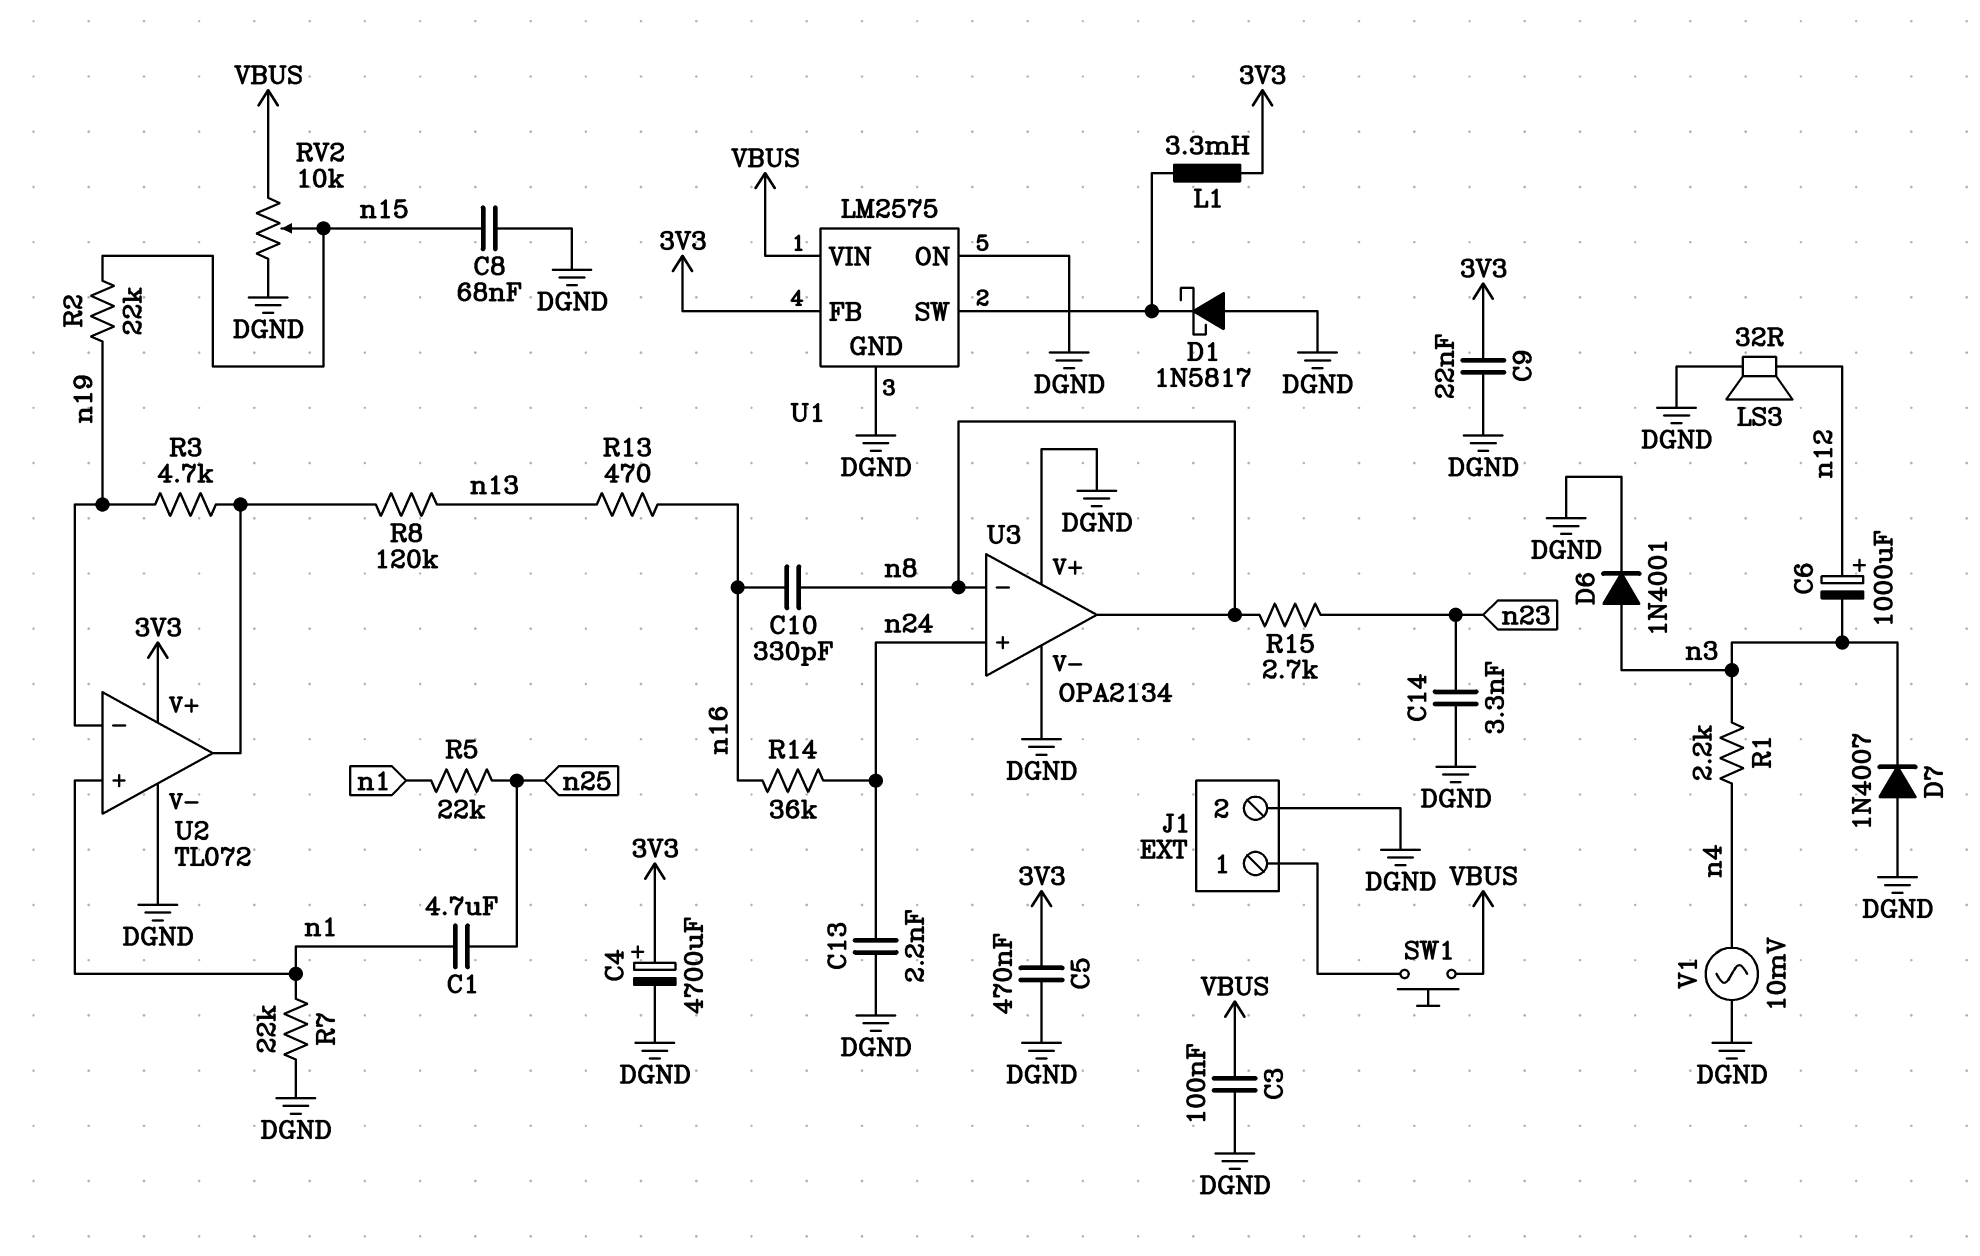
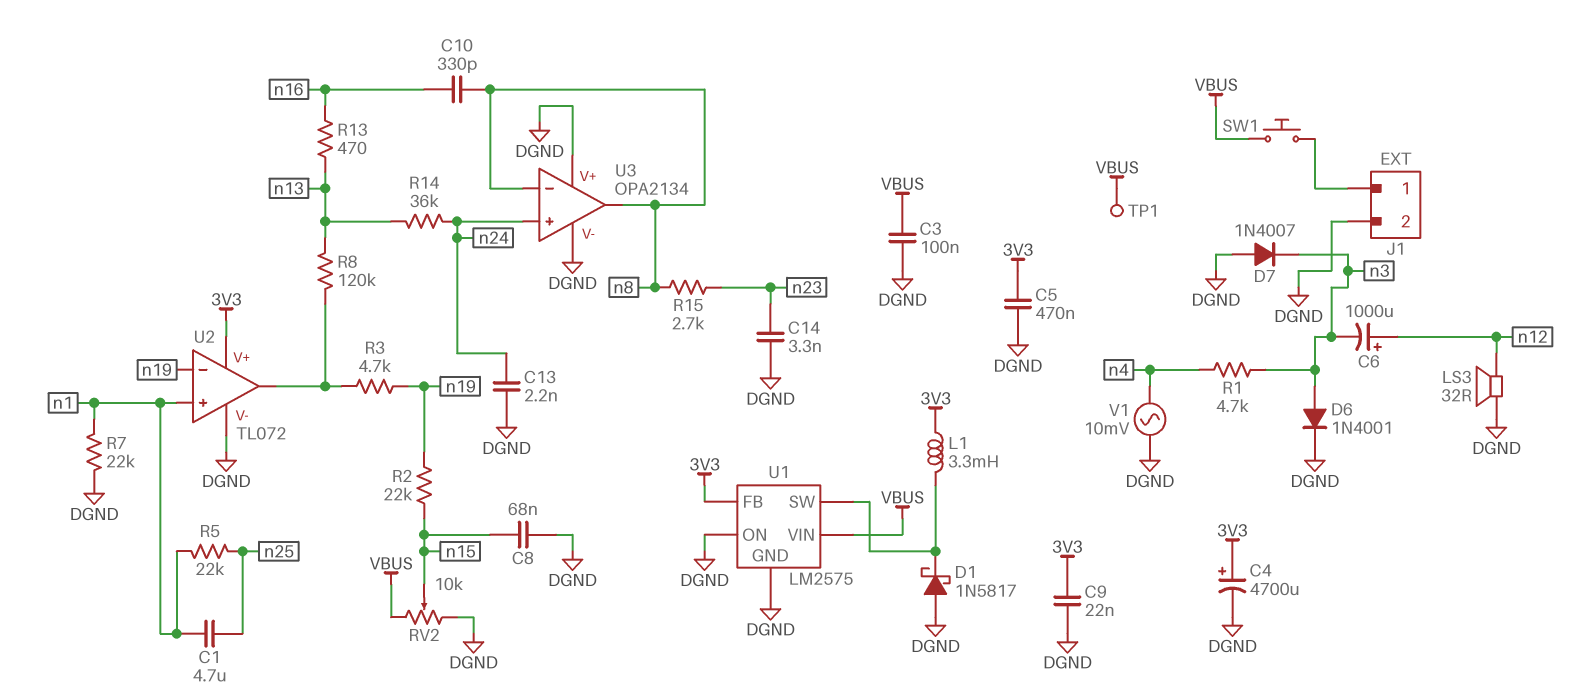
R1: 2.2k (n3, n4) -> 4.7k (n3, n4)
R14: 36k (n16, n24) -> 36k (n13, n24)
TP1: none -> test point (VBUS)

